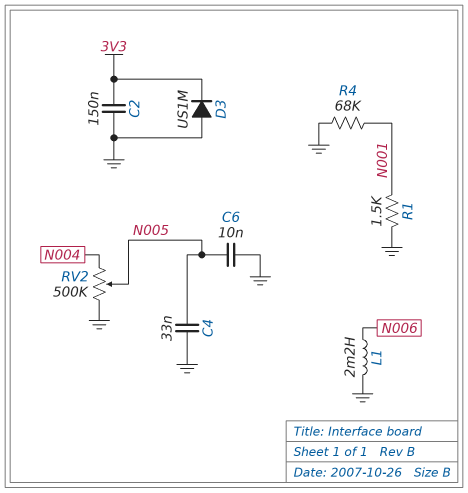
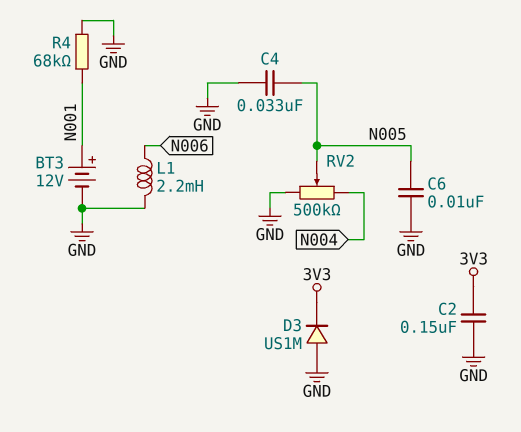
BT3: none -> 12V (plus N001, minus GND)
R1: 1.5k (GND, N001) -> none

